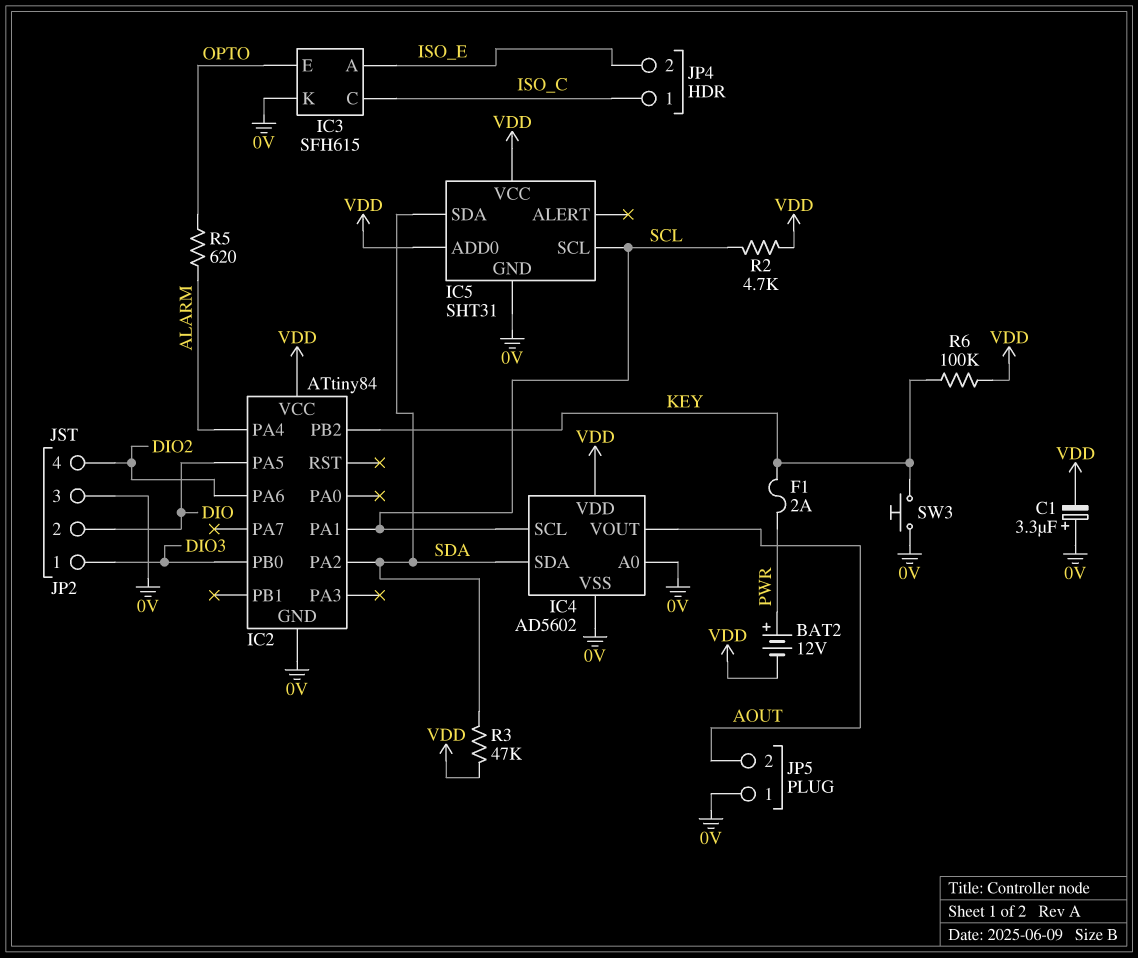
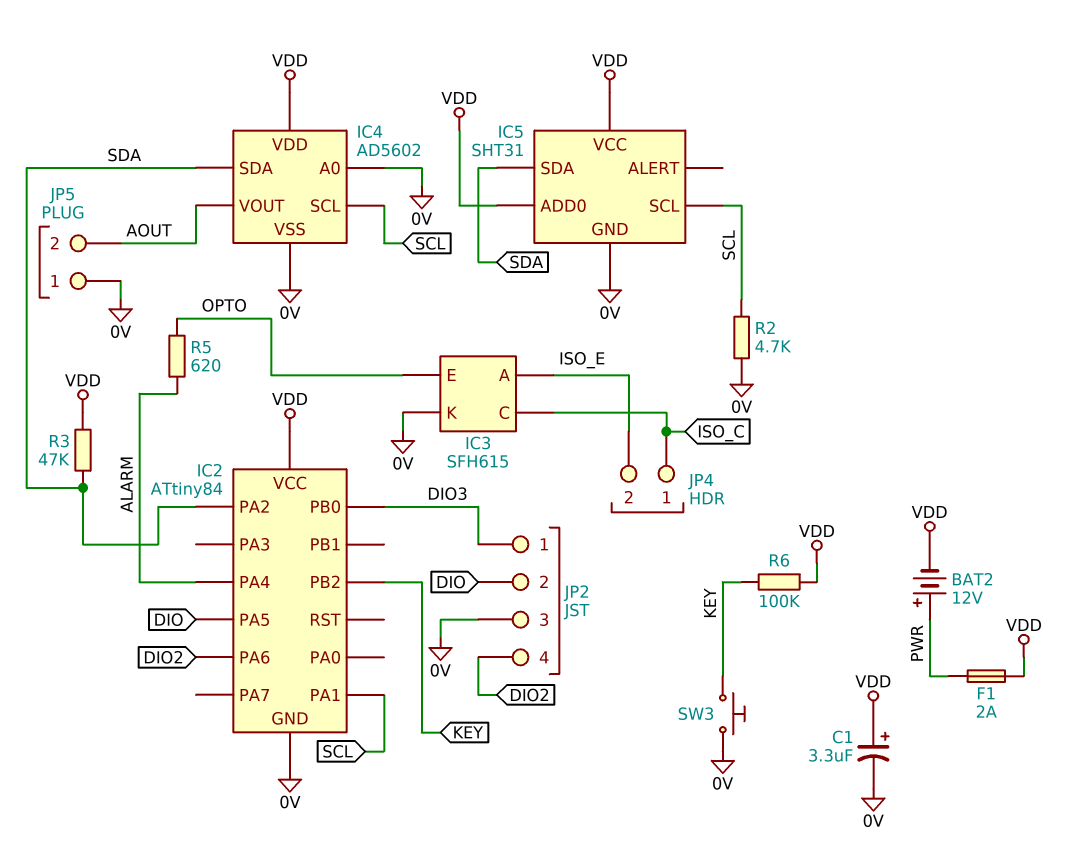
C1: 3.3uF (plus 0V, minus VDD) -> 3.3uF (plus VDD, minus 0V)
F1: 2A (KEY, PWR) -> 2A (PWR, VDD)
R2: 4.7k (SCL, VDD) -> 4.7k (0V, SCL)

